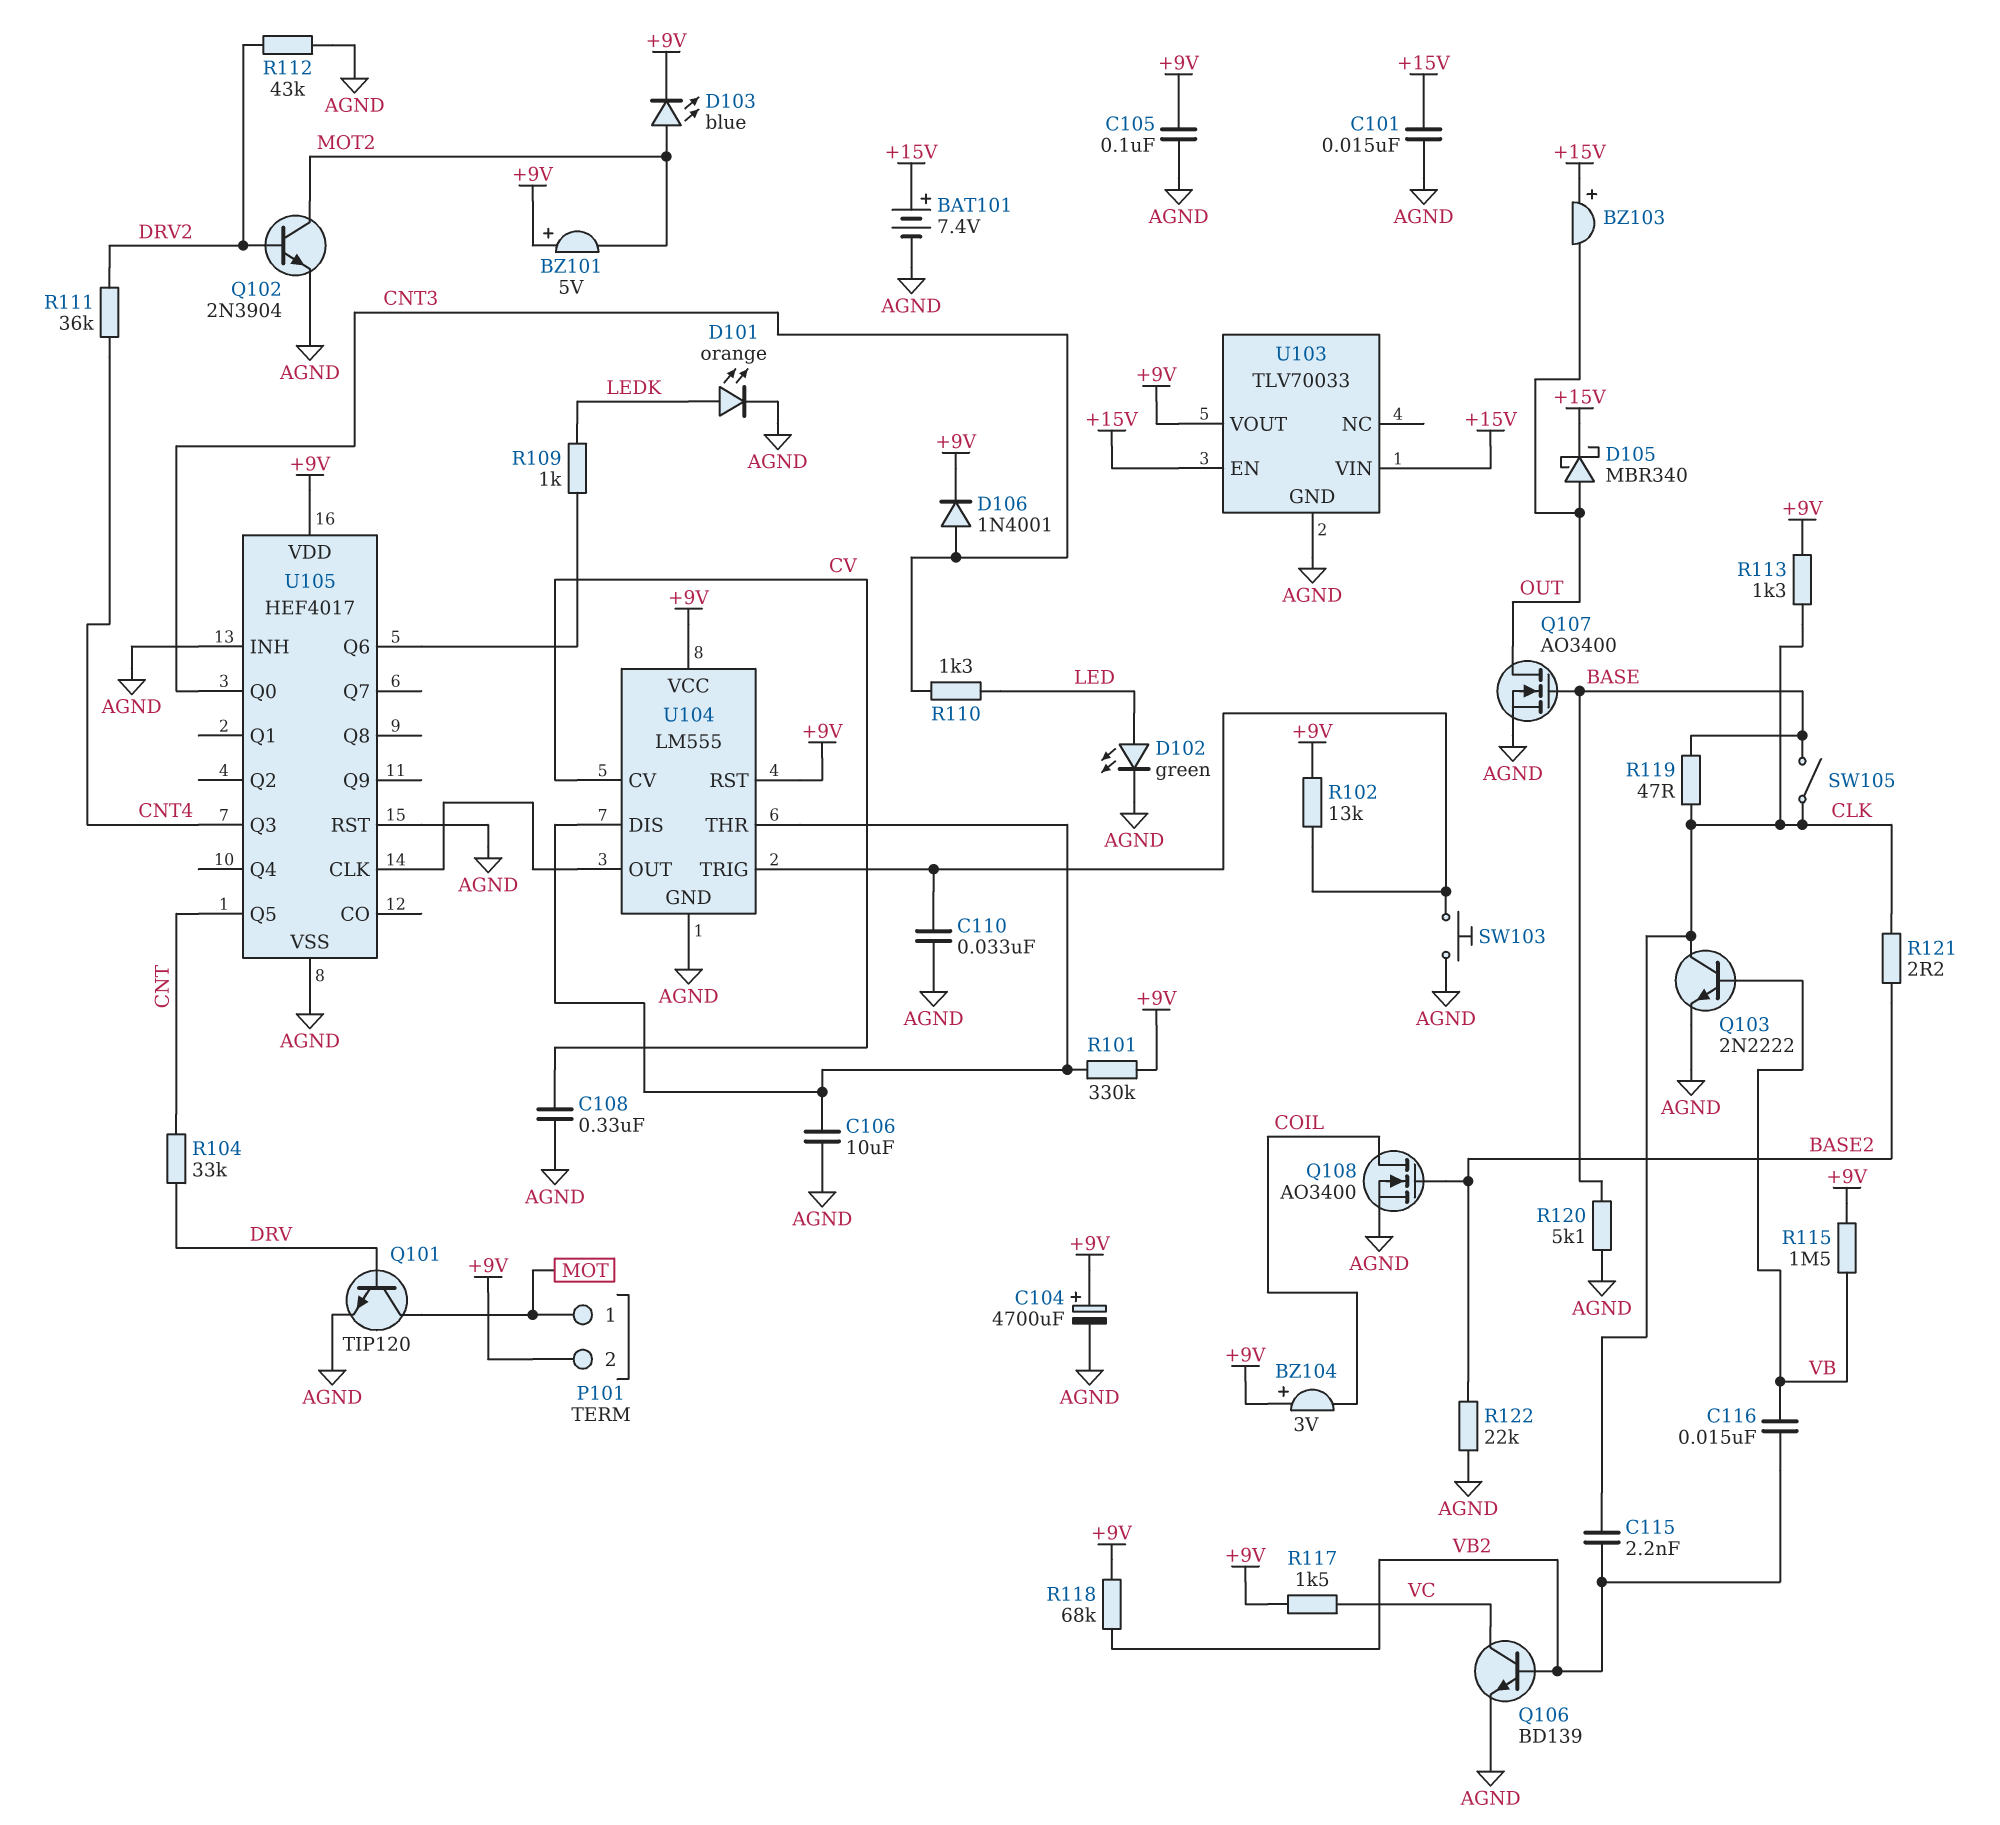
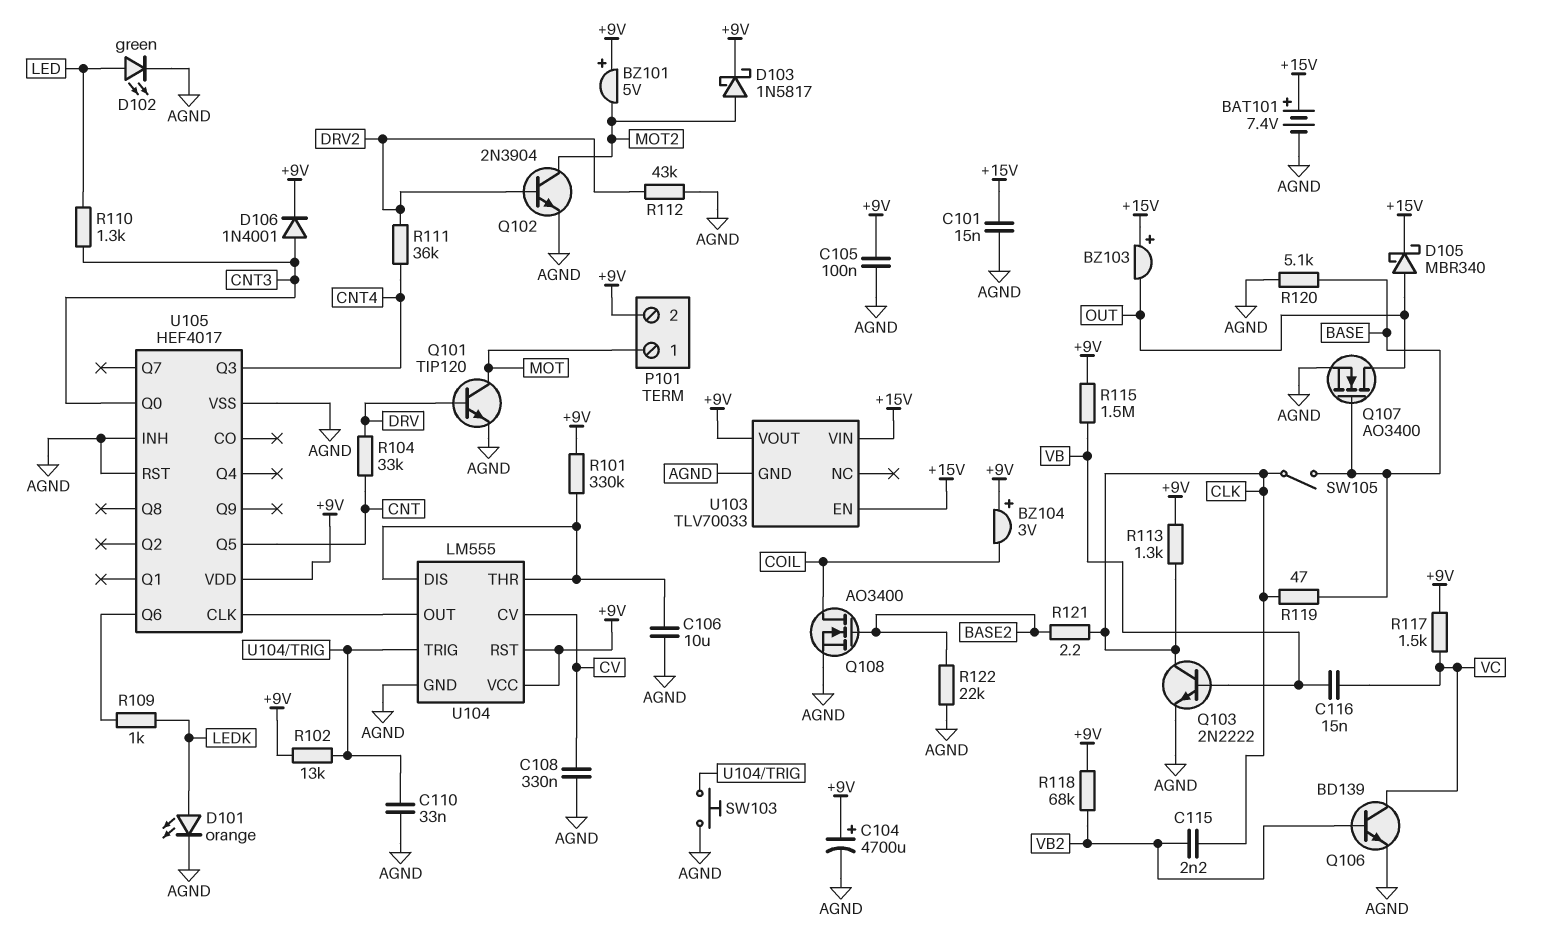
C116: 15nF (VB, VB2) -> 15nF (VB, VC)
D103: LED blue (A MOT2, K +9V) -> schottky 1N5817 (A MOT2, K +9V)

